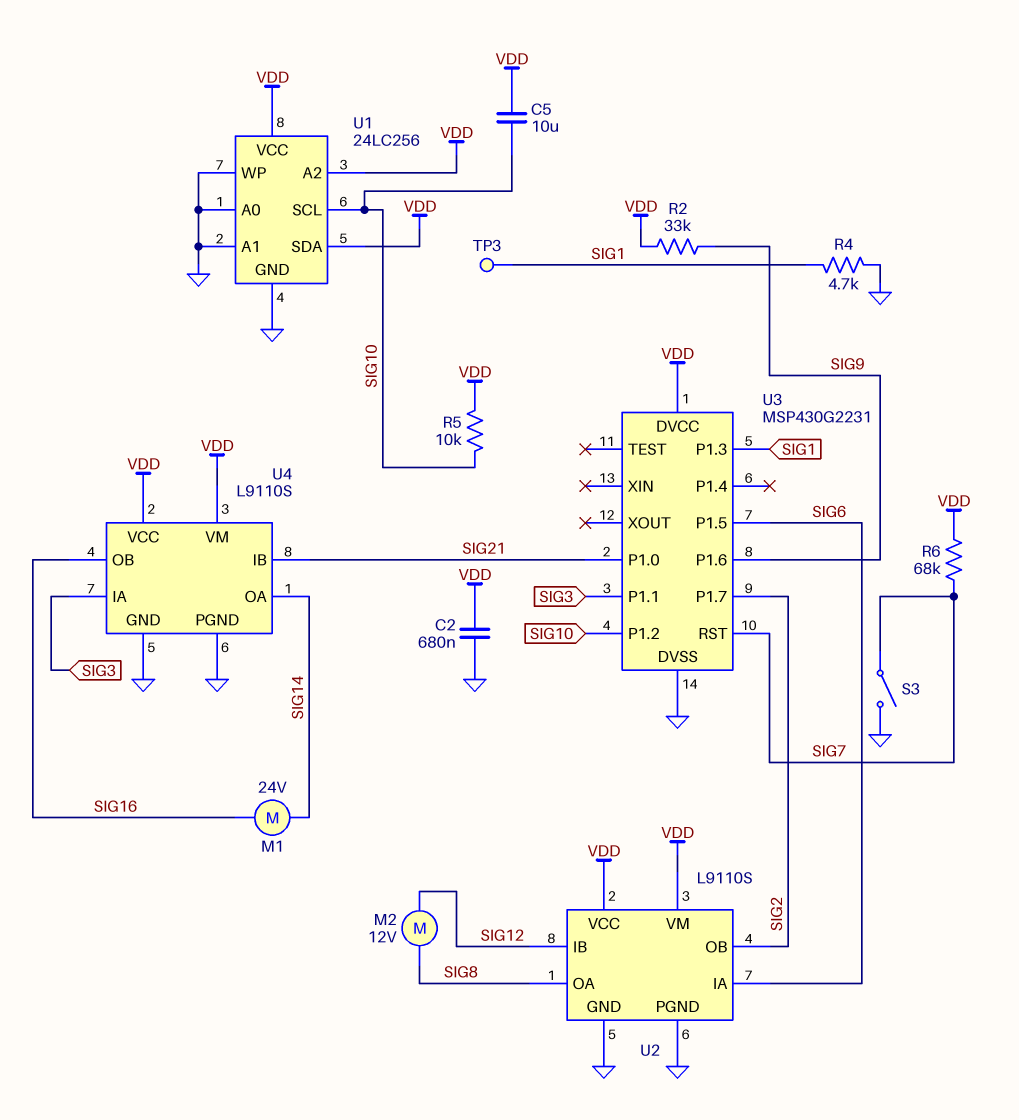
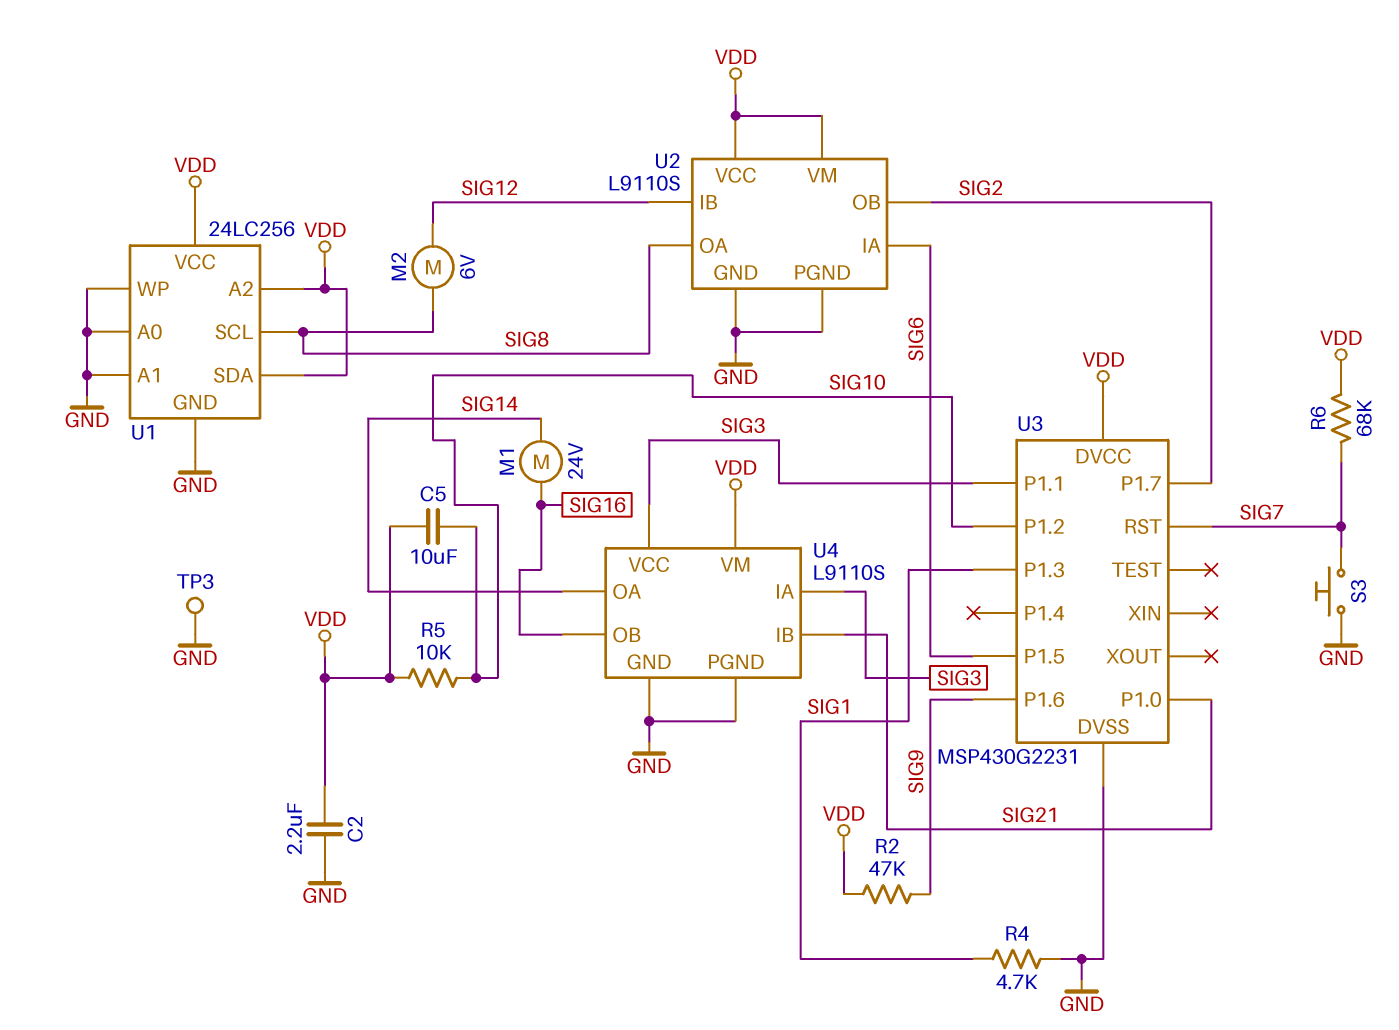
C2: 680nF (GND, VDD) -> 2.2uF (GND, VDD)
M2: motor 12V (SIG8, SIG12) -> motor 6V (SIG8, SIG12)
R2: 33k (SIG9, VDD) -> 47k (SIG9, VDD)
S3: switch (GND, SIG7) -> button (GND, SIG7)
TP3: test point (SIG1) -> test point (GND)
U1 pin SCL: SIG10 -> SIG8
U4 pin VCC: VDD -> SIG3

